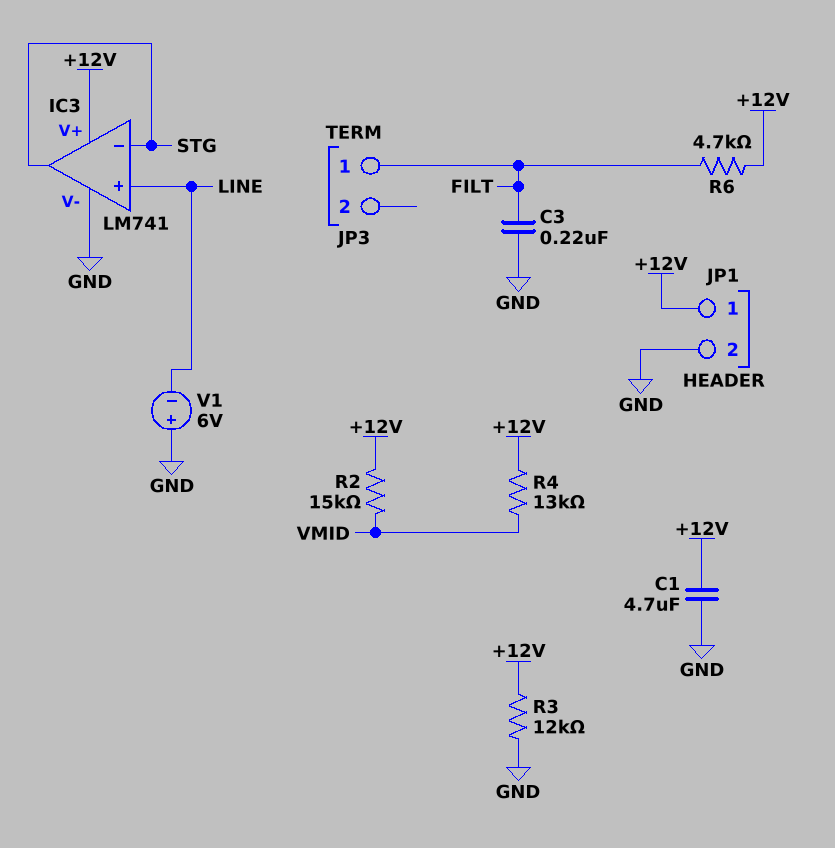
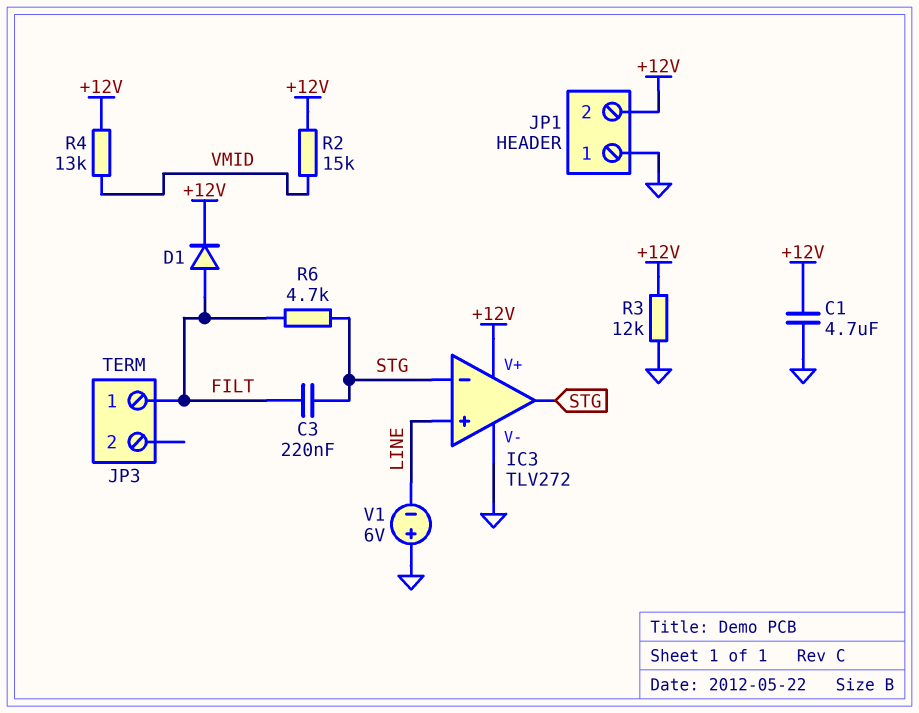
C3: 220nF (FILT, GND) -> 220nF (FILT, STG)
D1: none -> diode (A FILT, K +12V)
IC3: LM741 -> TLV272
JP1 pin 1: +12V -> GND
JP1 pin 2: GND -> +12V
R6: 4.7k (+12V, FILT) -> 4.7k (FILT, STG)

